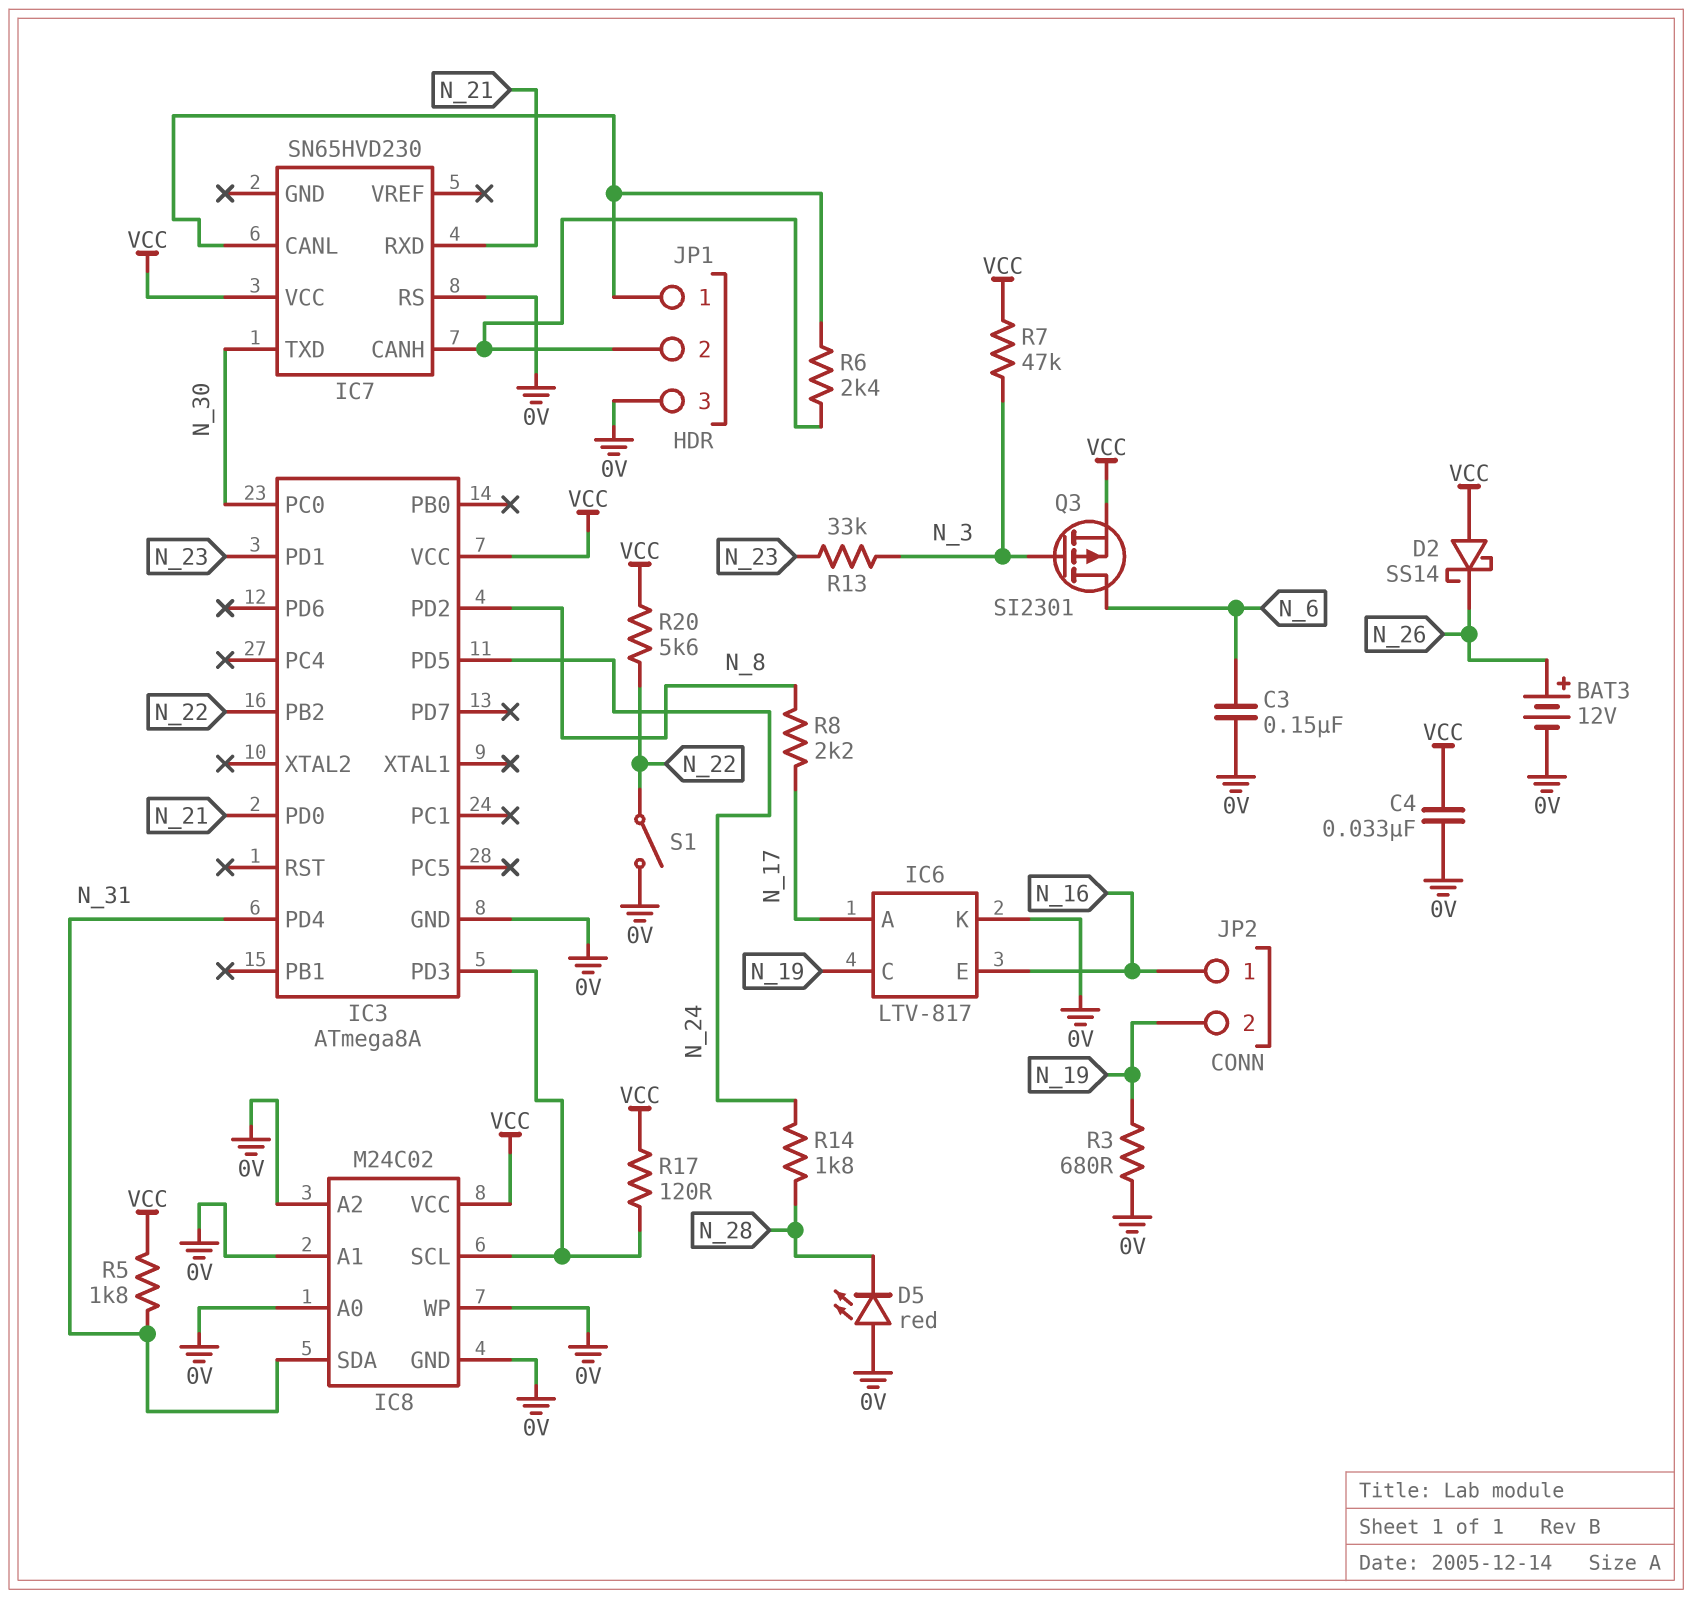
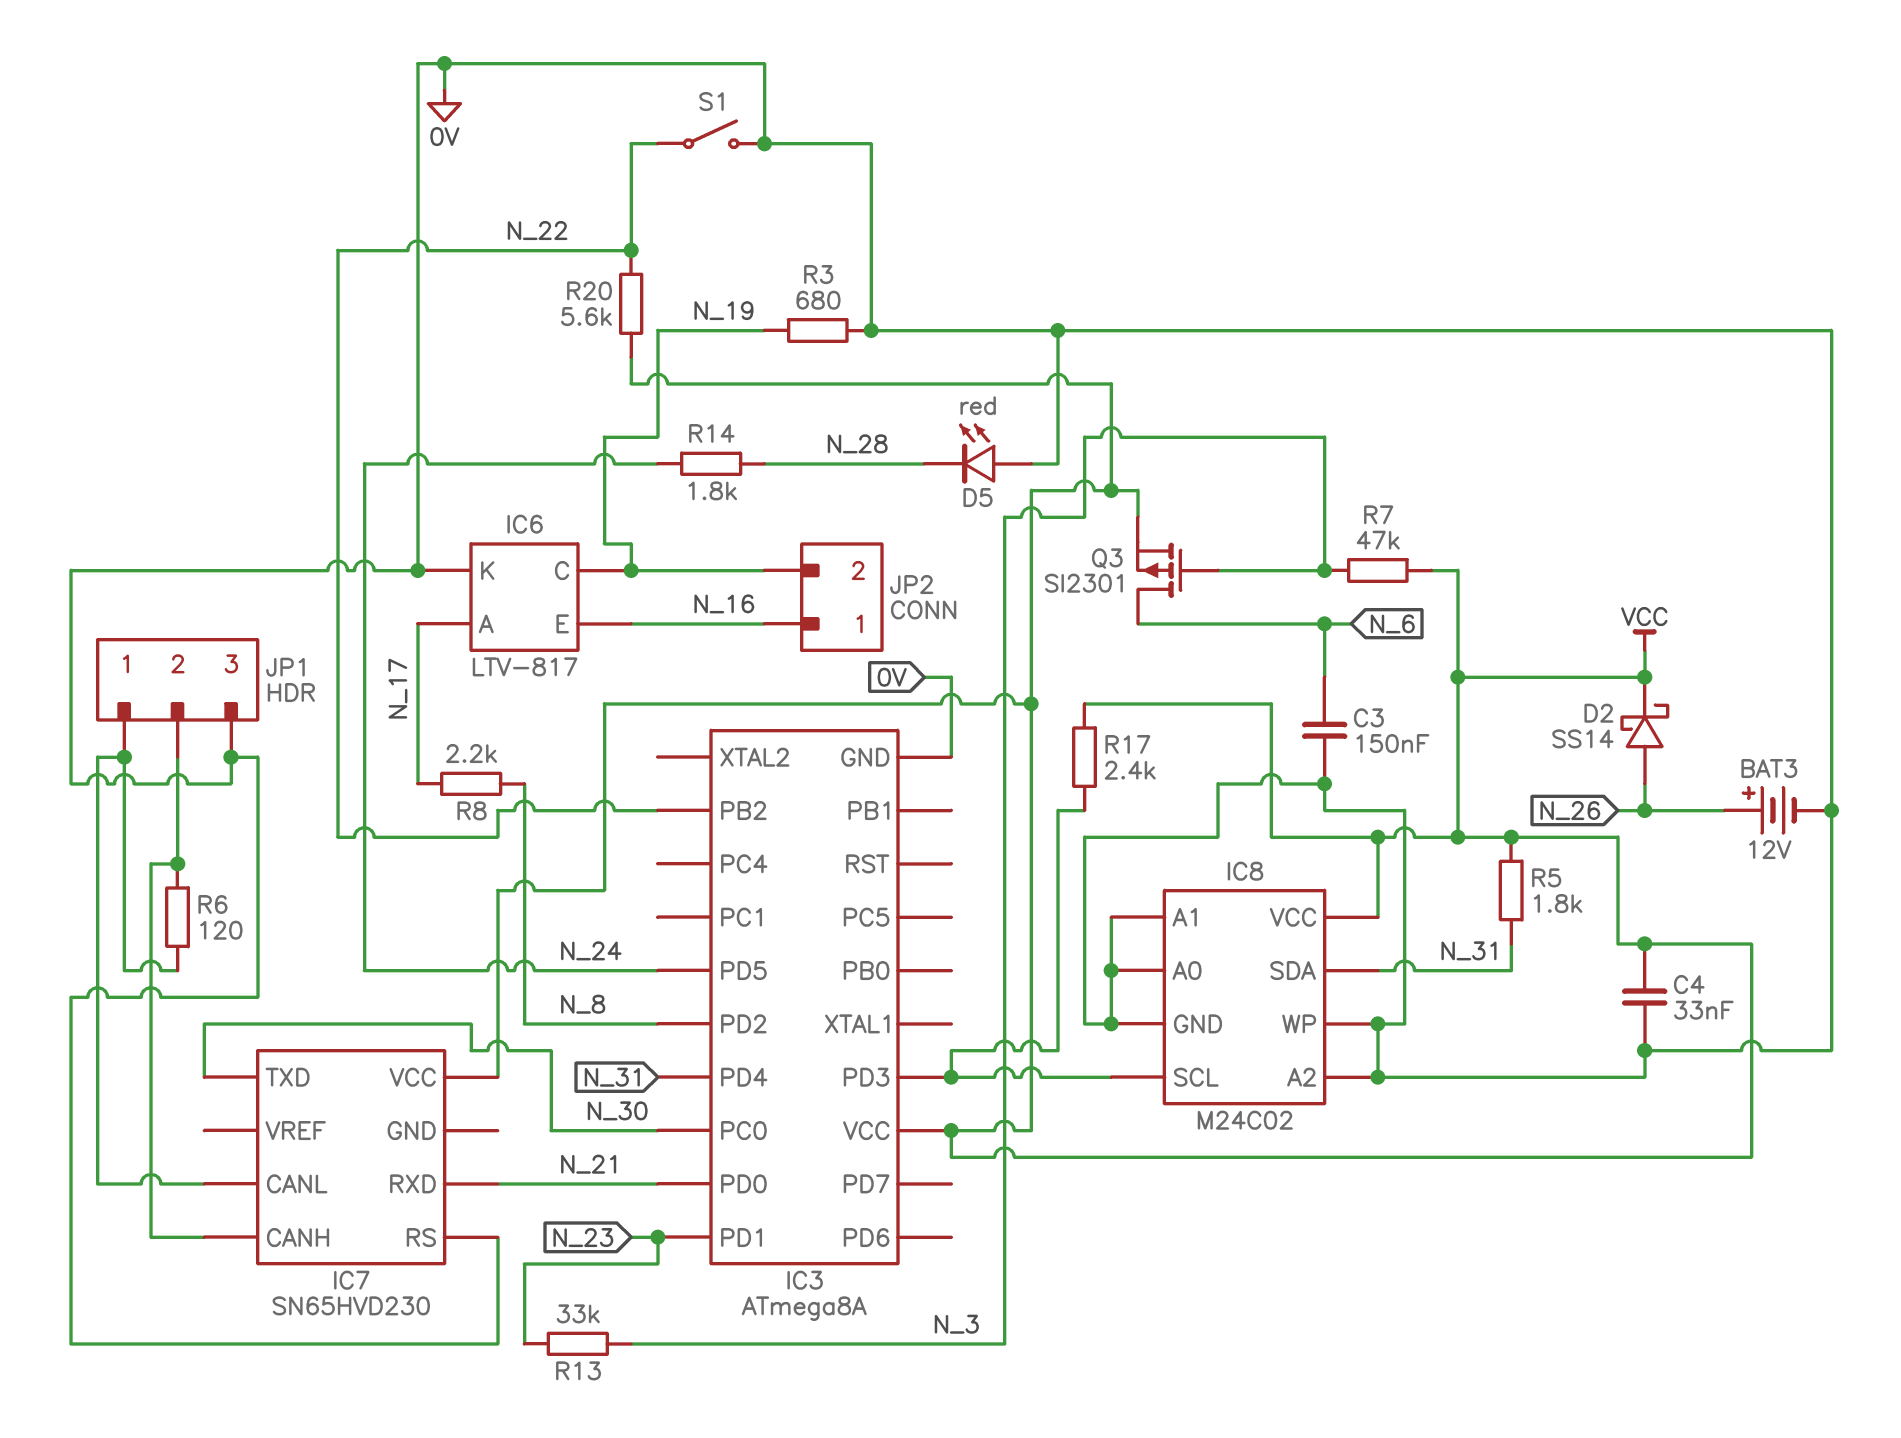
D2: schottky SS14 (A VCC, K N_26) -> schottky SS14 (A N_26, K VCC)
R6: 2.4k (IC7/CANH, IC7/CANL) -> 120 (IC7/CANH, IC7/CANL)
R17: 120 (IC3/PD3, VCC) -> 2.4k (IC3/PD3, VCC)

